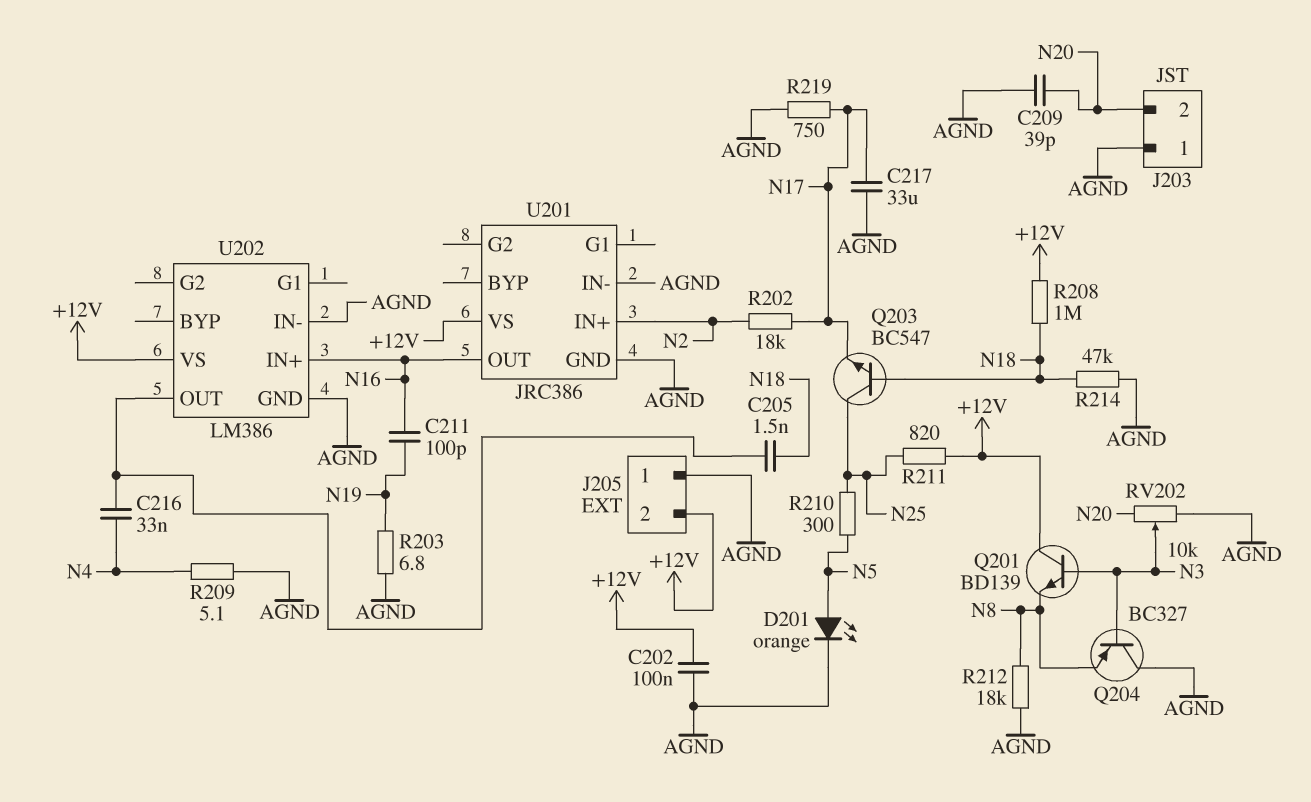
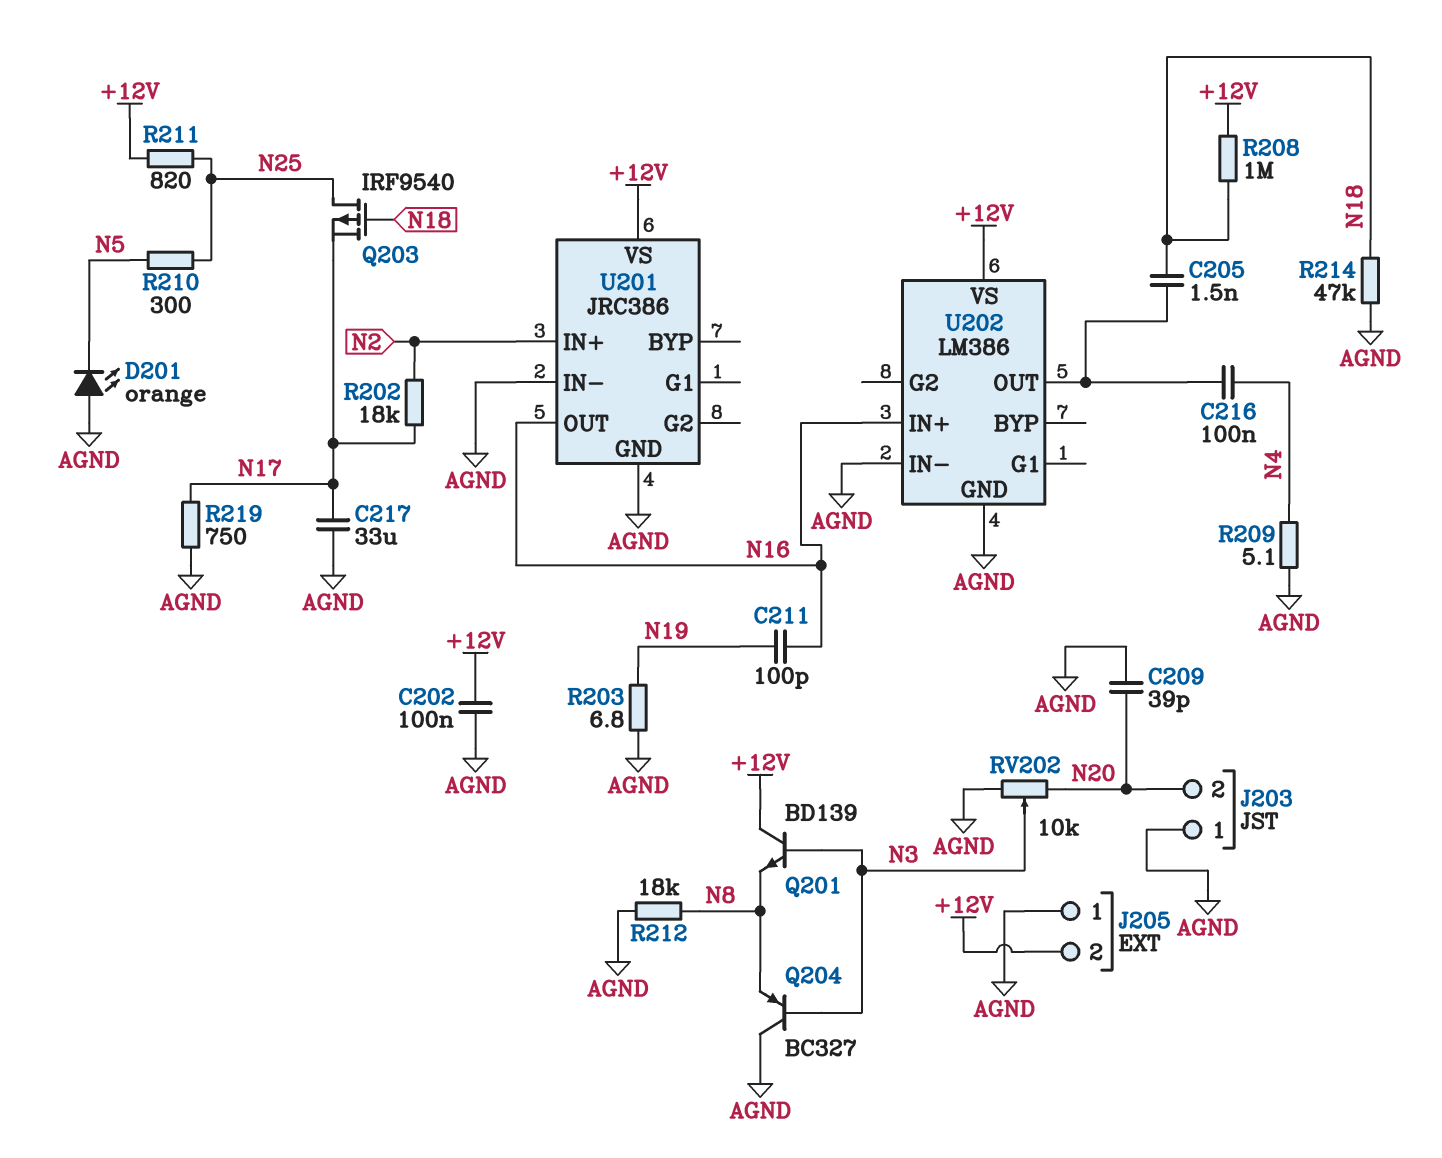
C216: 33nF (N4, U202/OUT) -> 100nF (N4, U202/OUT)
D201: LED orange (A N5, K AGND) -> LED orange (A AGND, K N5)
Q203: NPN BC547 (B N18, C N25, E N17) -> PMOS IRF9540 (G N18, D N25, S N17)

